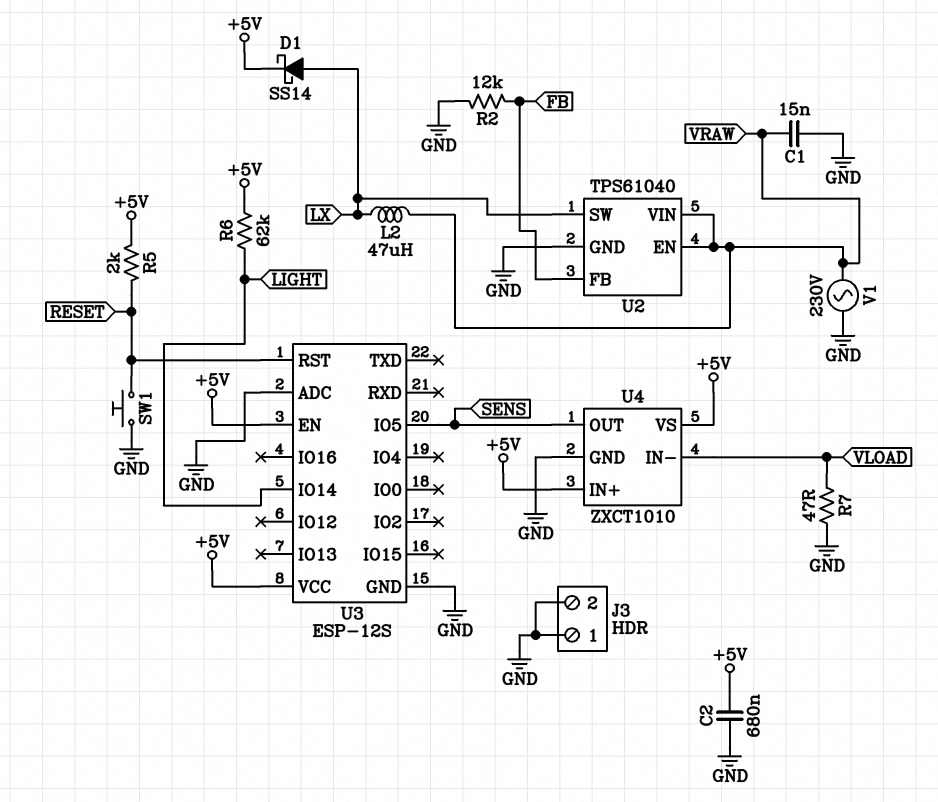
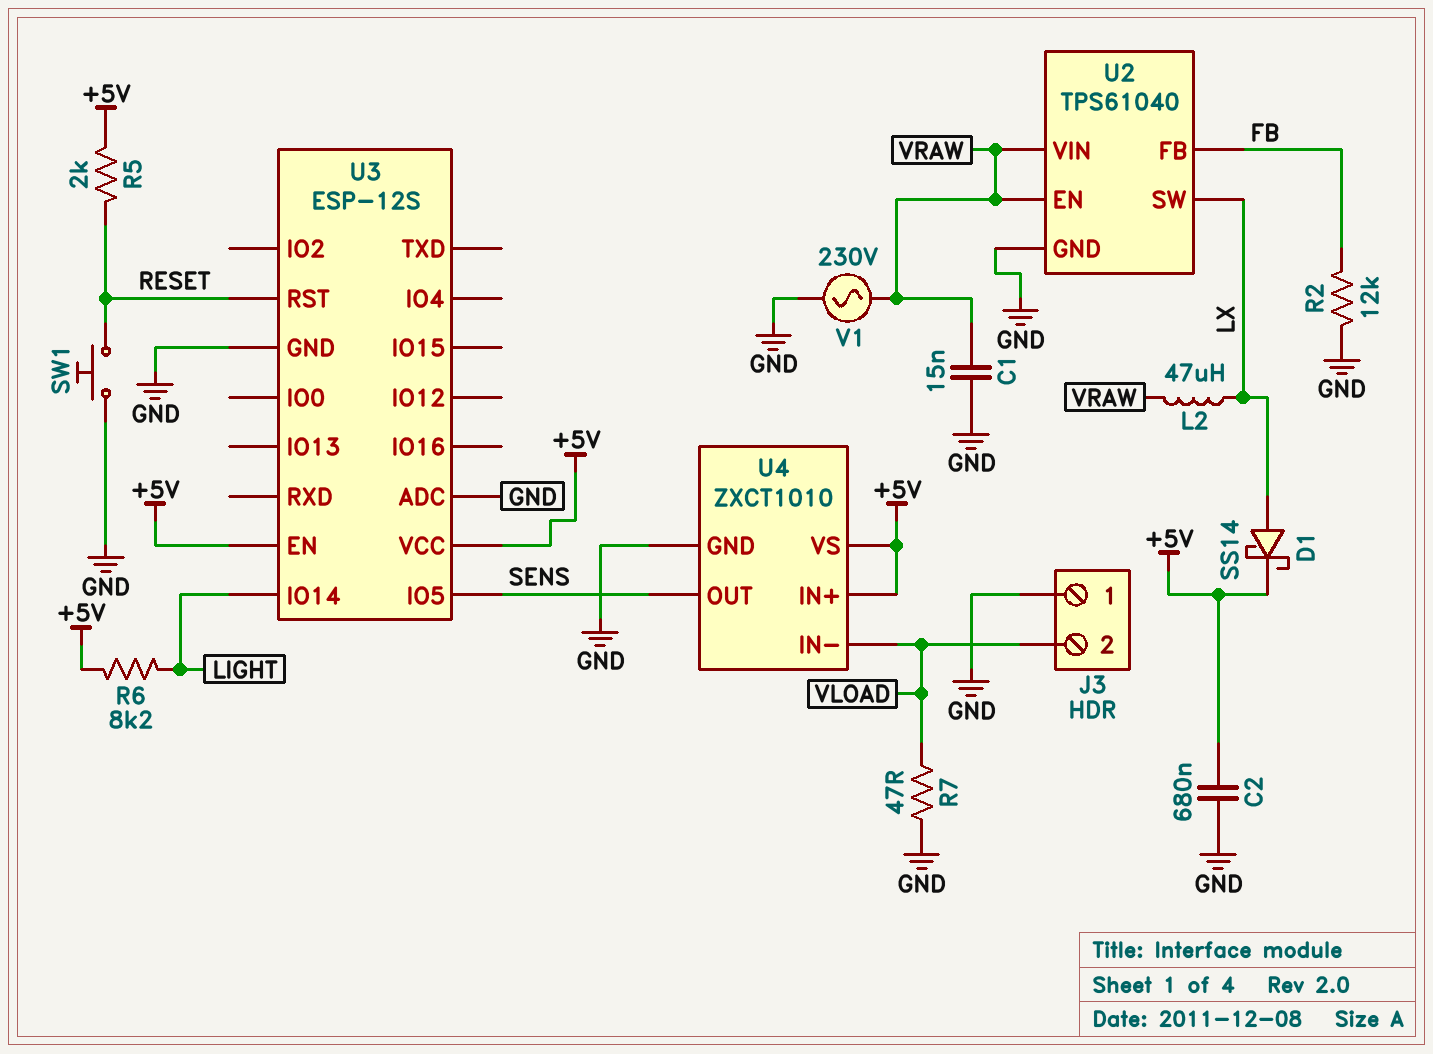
J3 pin 2: GND -> VLOAD
R6: 62k (+5V, LIGHT) -> 8.2k (+5V, LIGHT)

